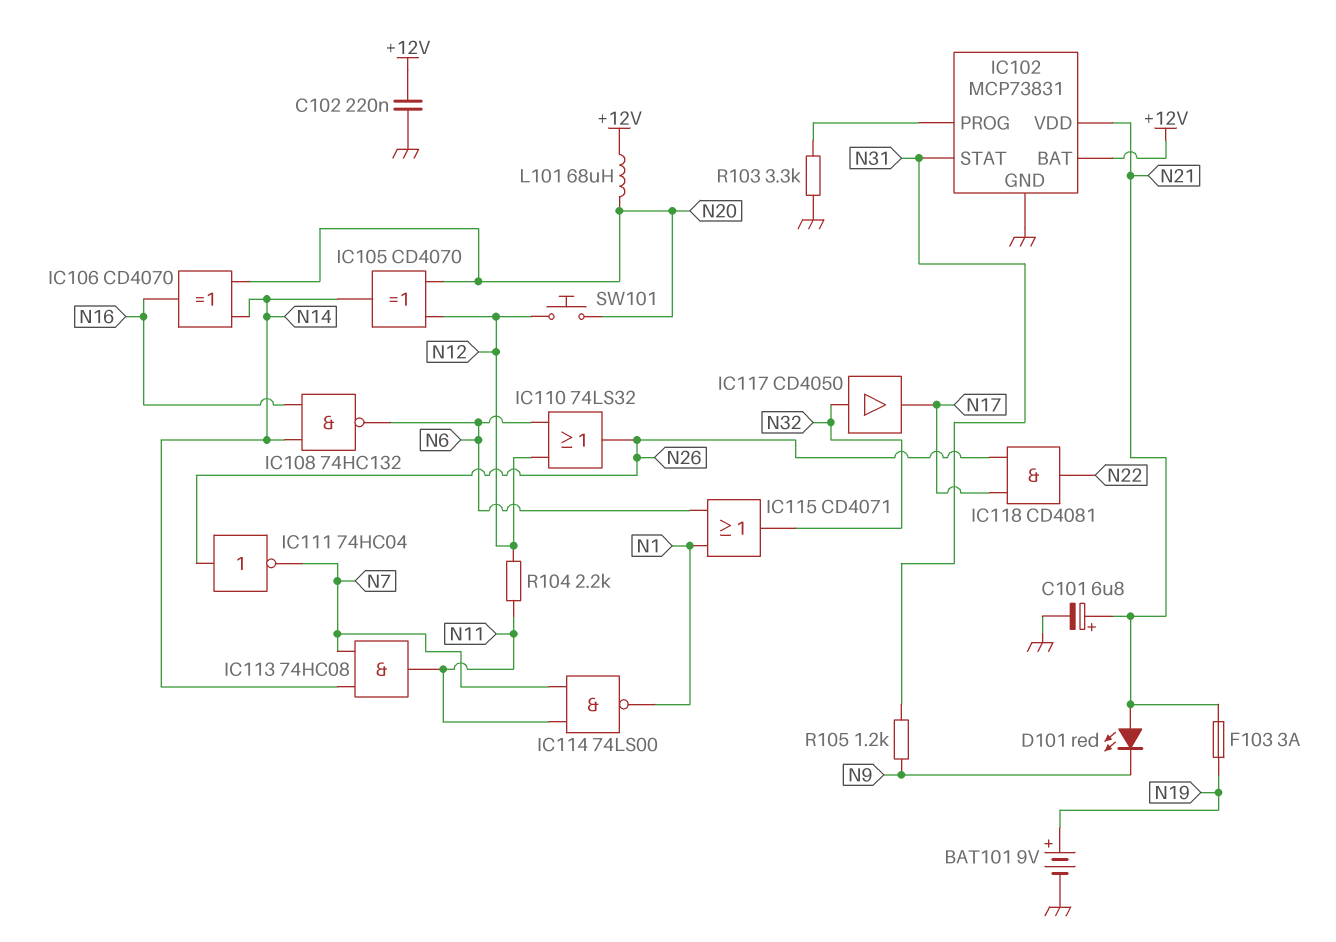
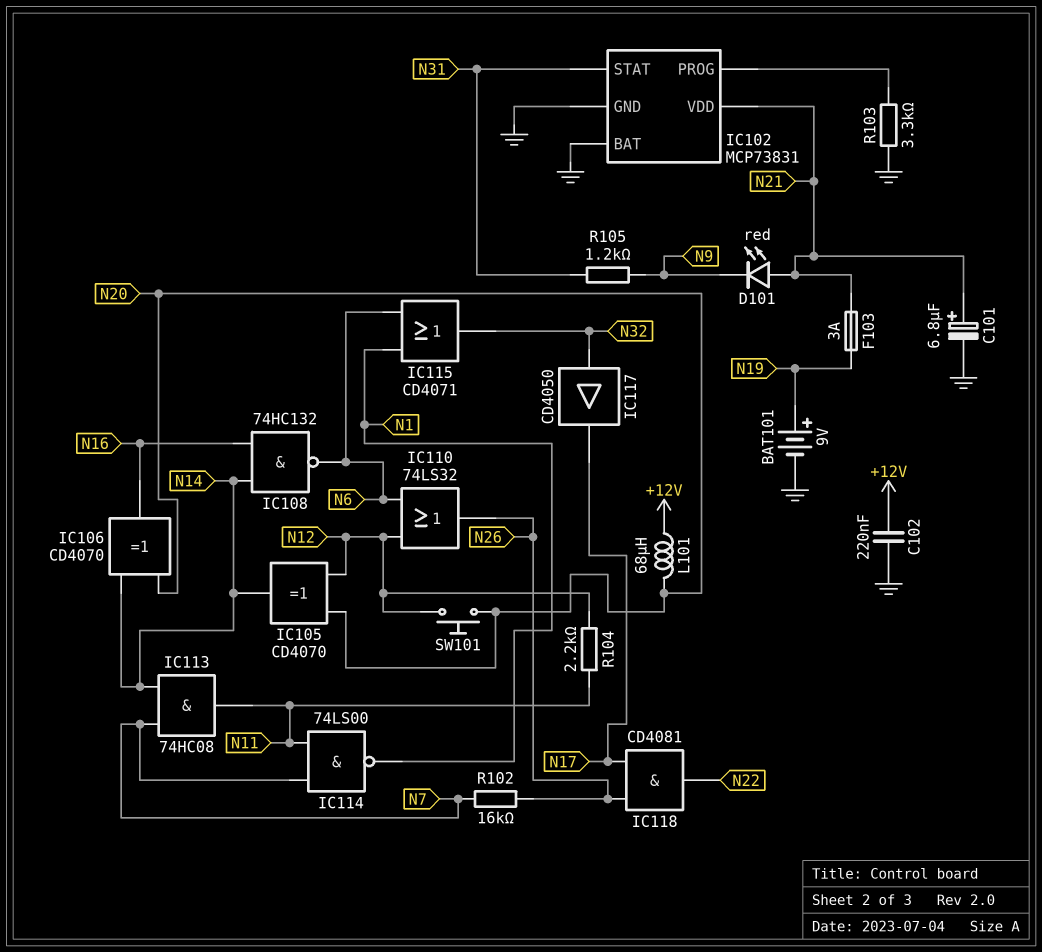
IC102 pin BAT: +12V -> GND
IC111: NOT 74HC04 (in N26, out N7) -> none
R102: none -> 16k (N7, N26)

